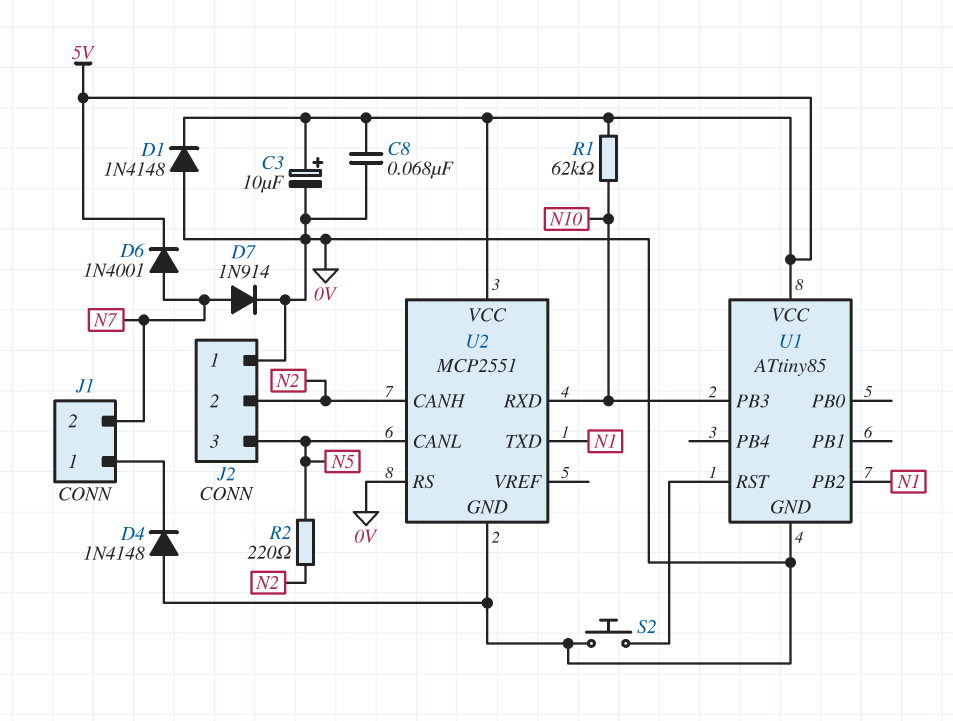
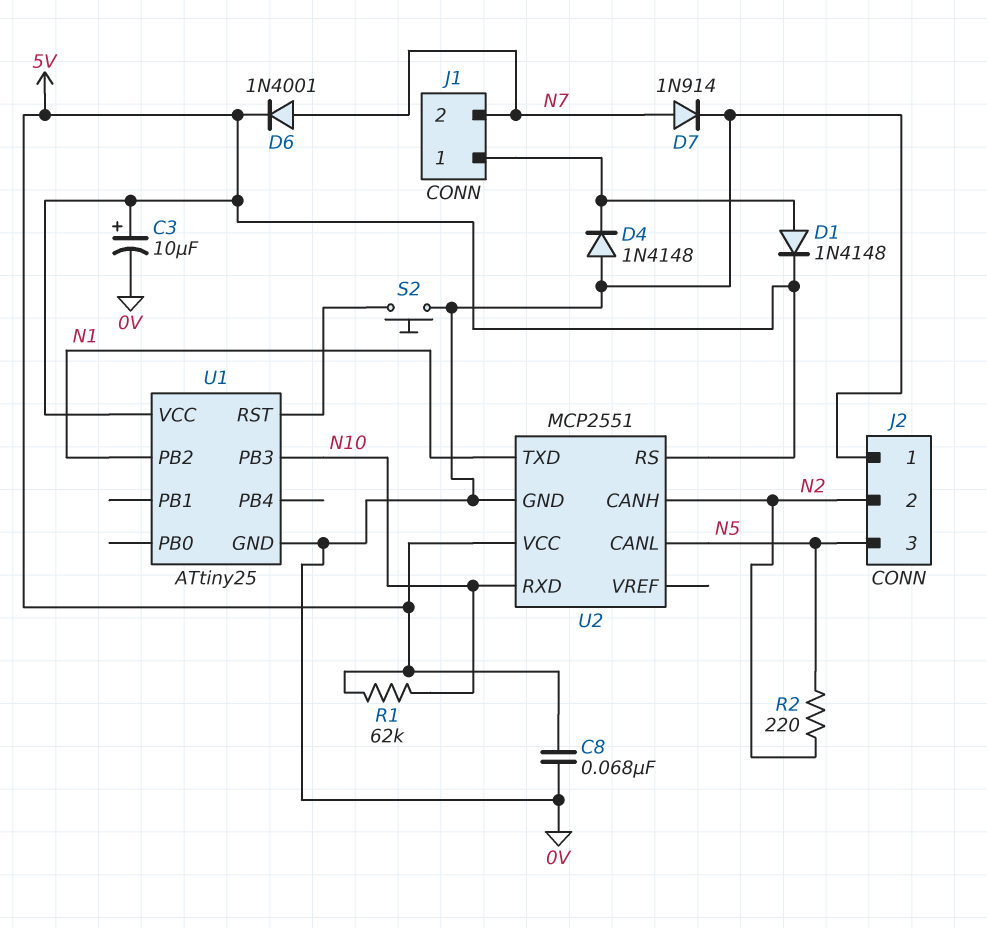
D1: diode 1N4148 (A 0V, K 5V) -> diode 1N4148 (A J1/1, K 5V)
U1: ATtiny85 -> ATtiny25
U2 pin RS: 0V -> 5V

